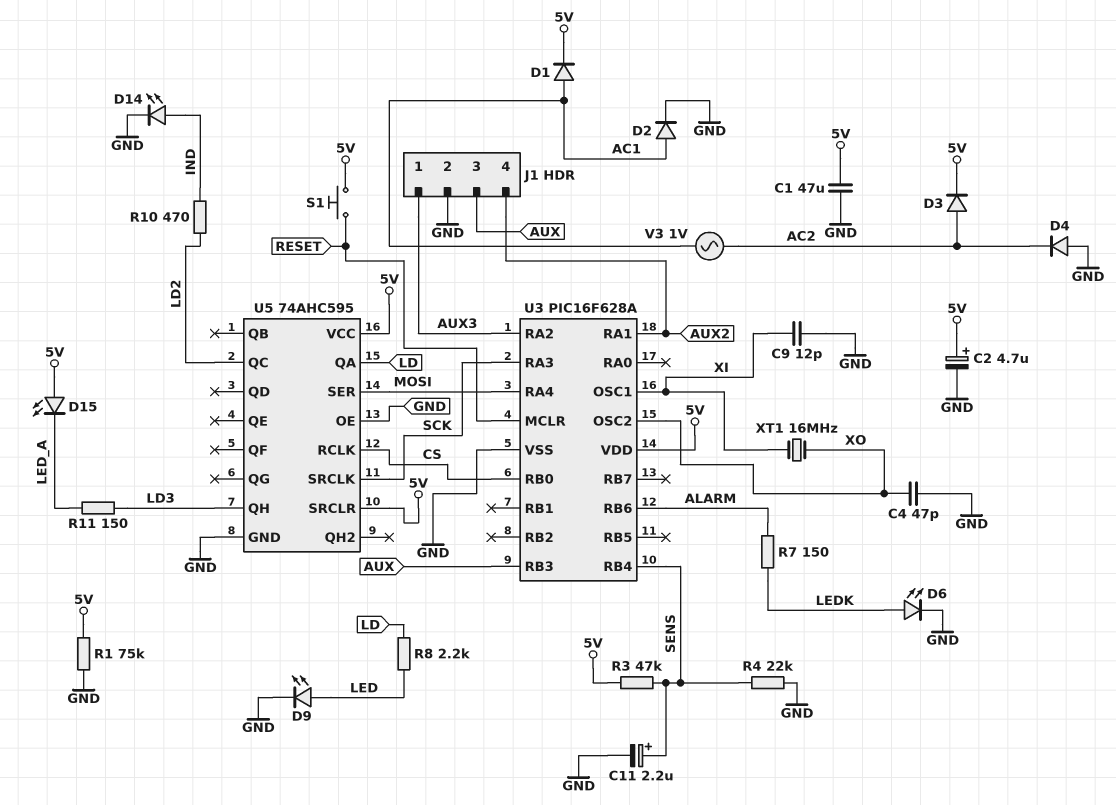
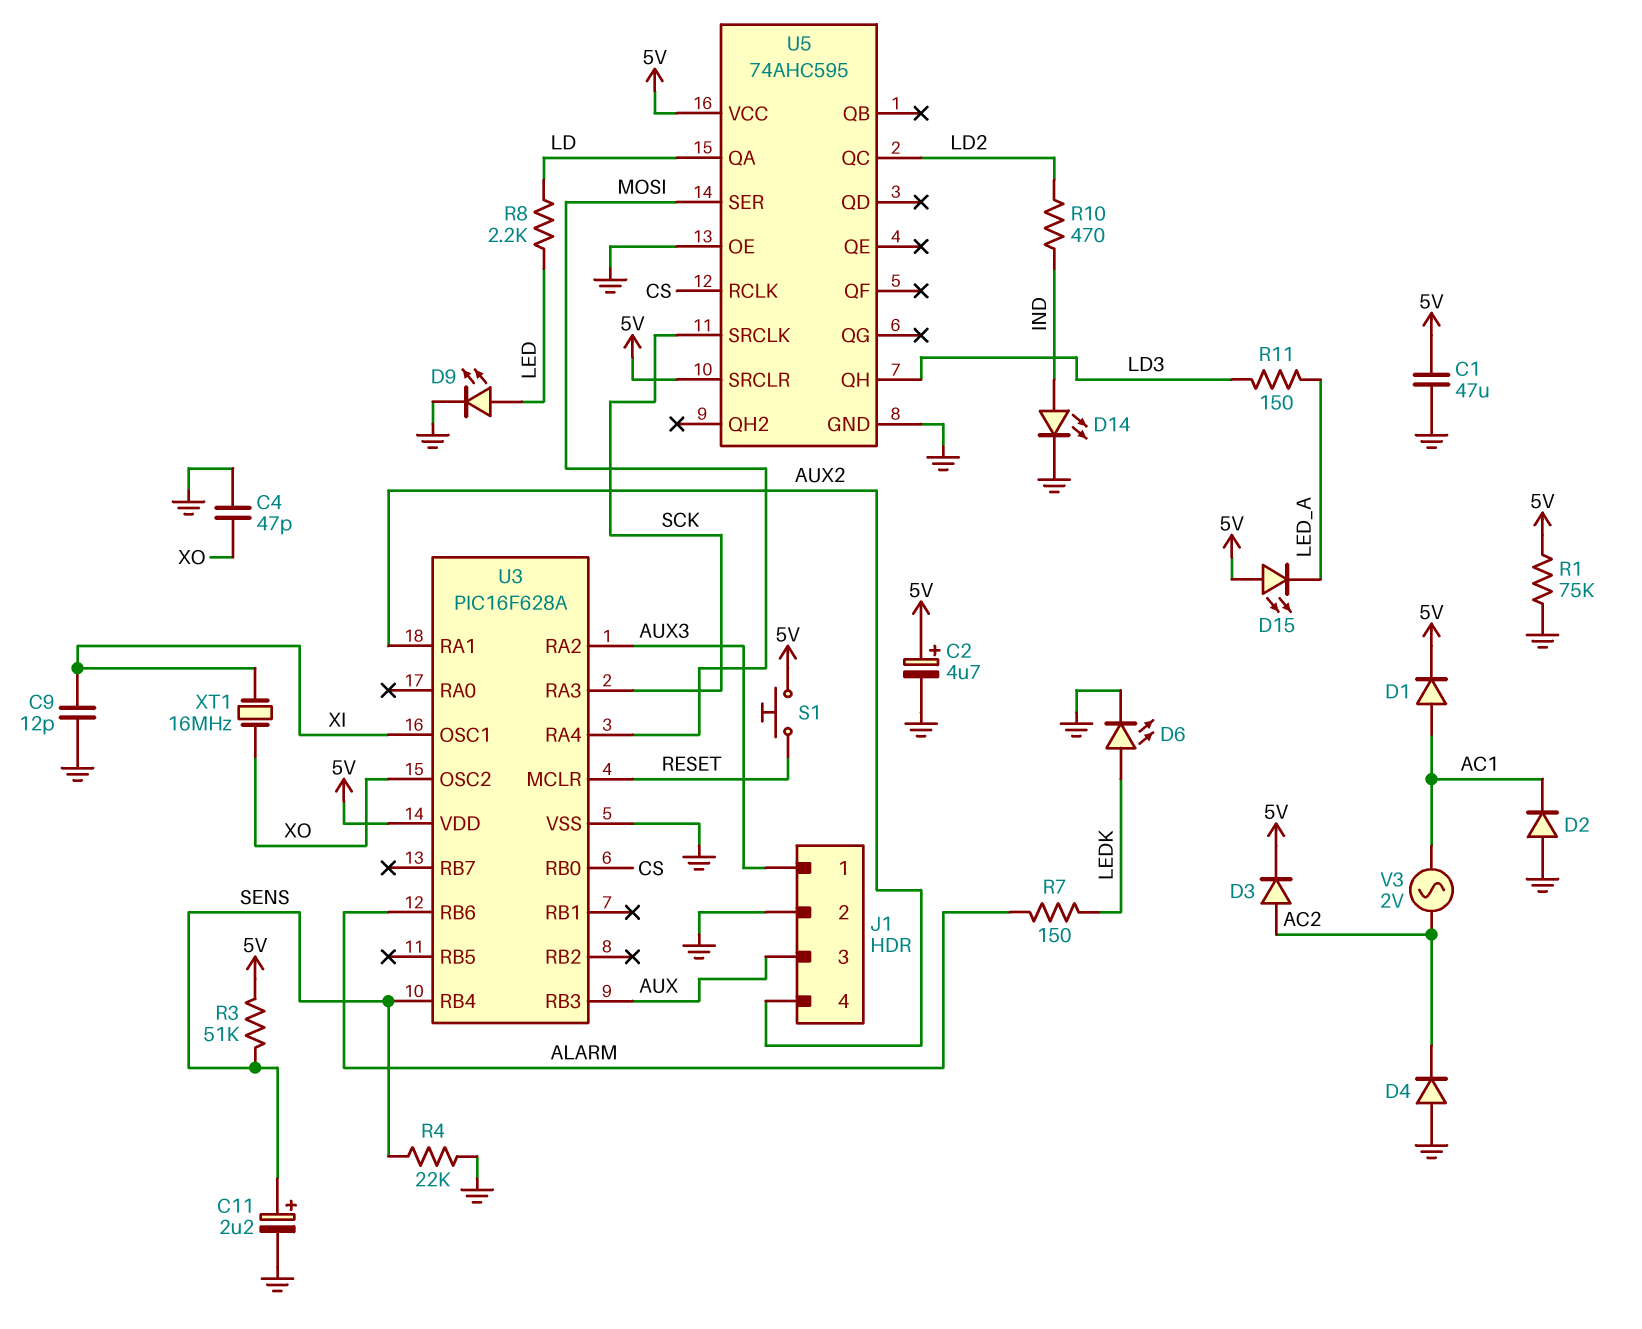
D2: diode (A AC1, K GND) -> diode (A GND, K AC1)
R3: 47k (5V, SENS) -> 51k (5V, SENS)
V3: AC 1V (AC1, AC2) -> AC 2V (AC1, AC2)

